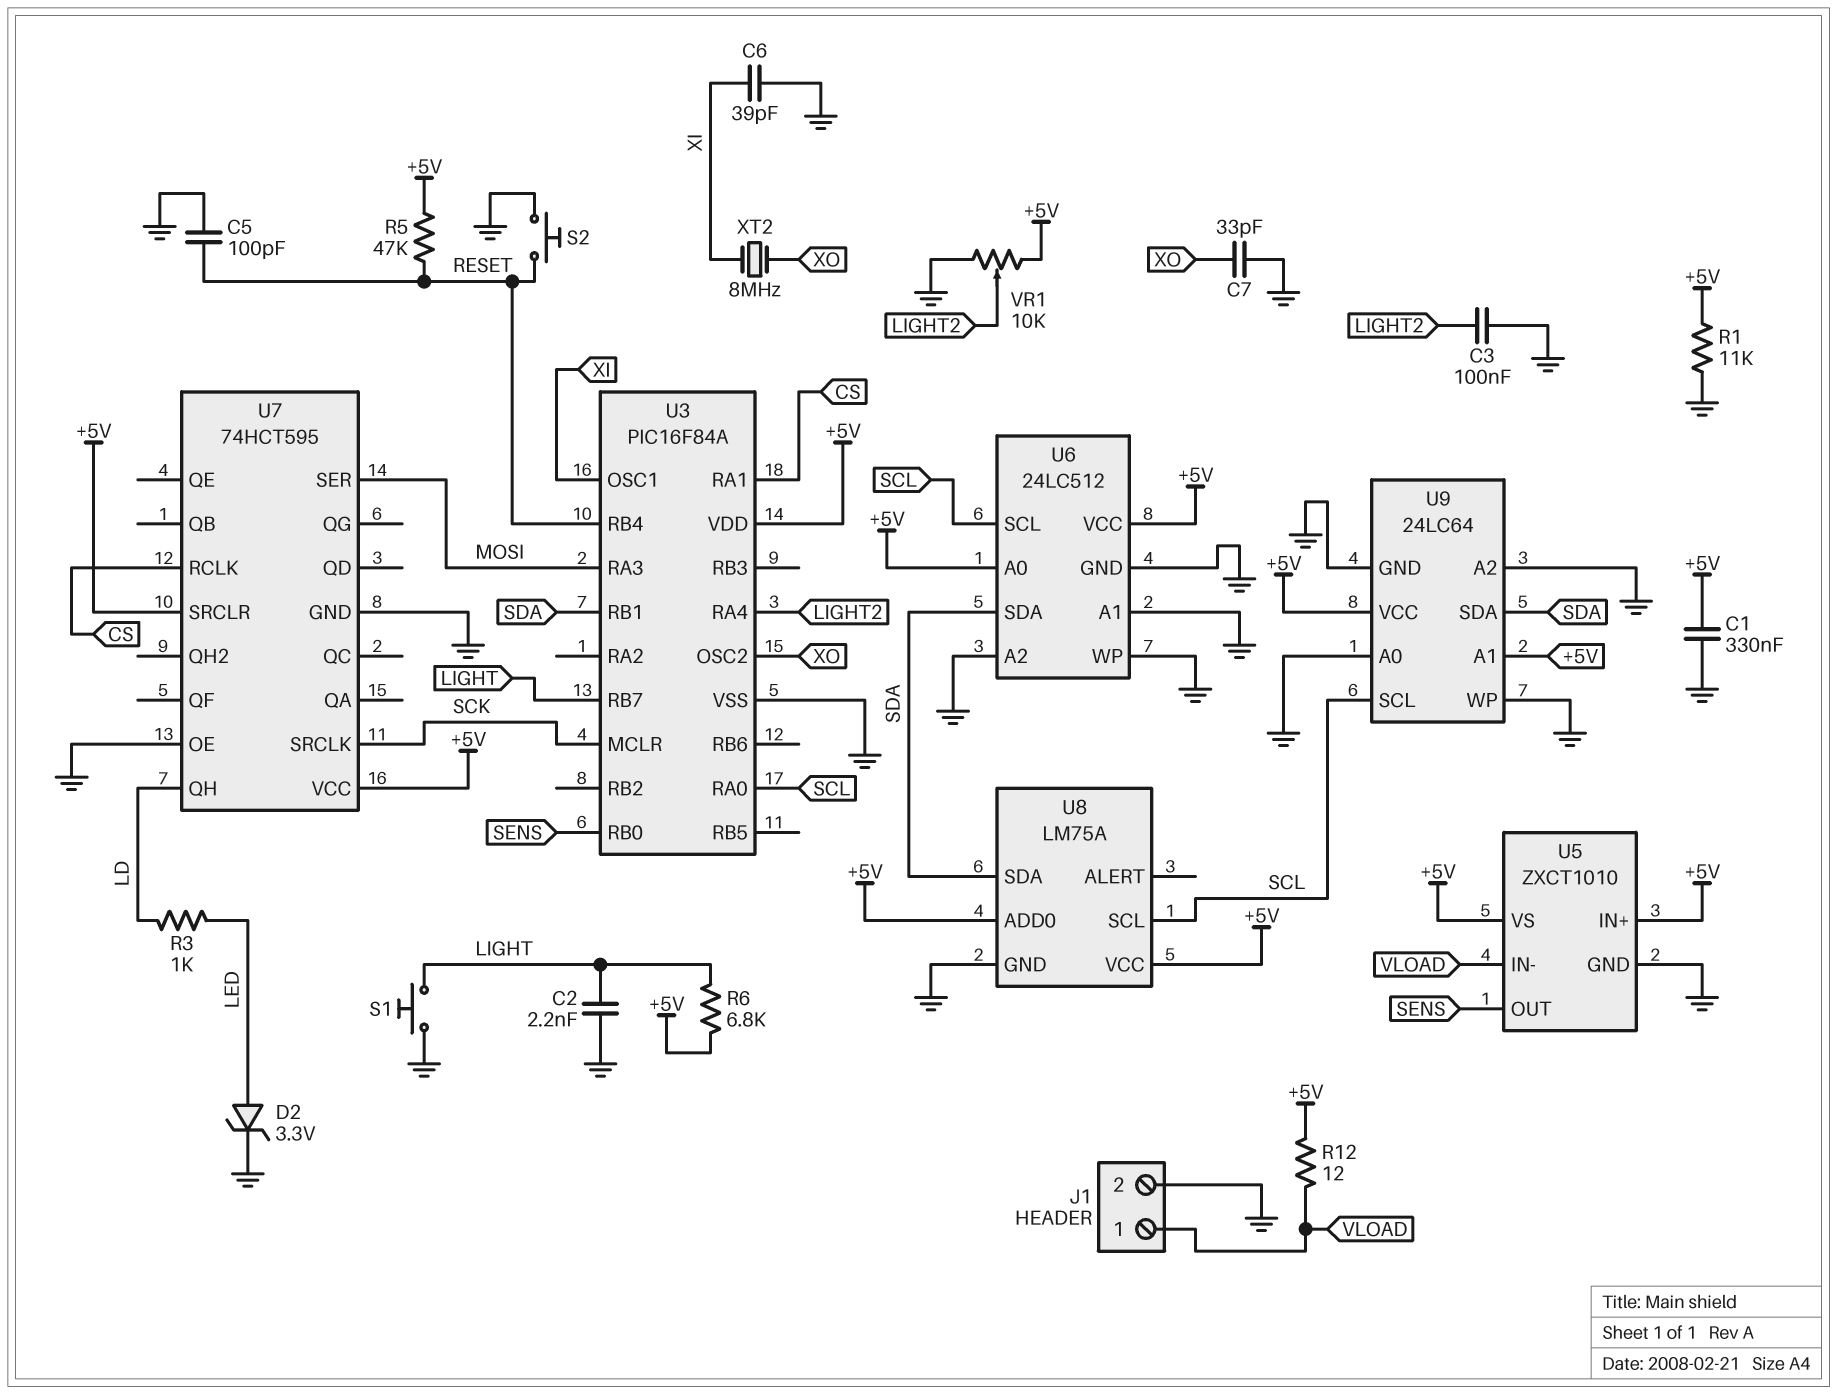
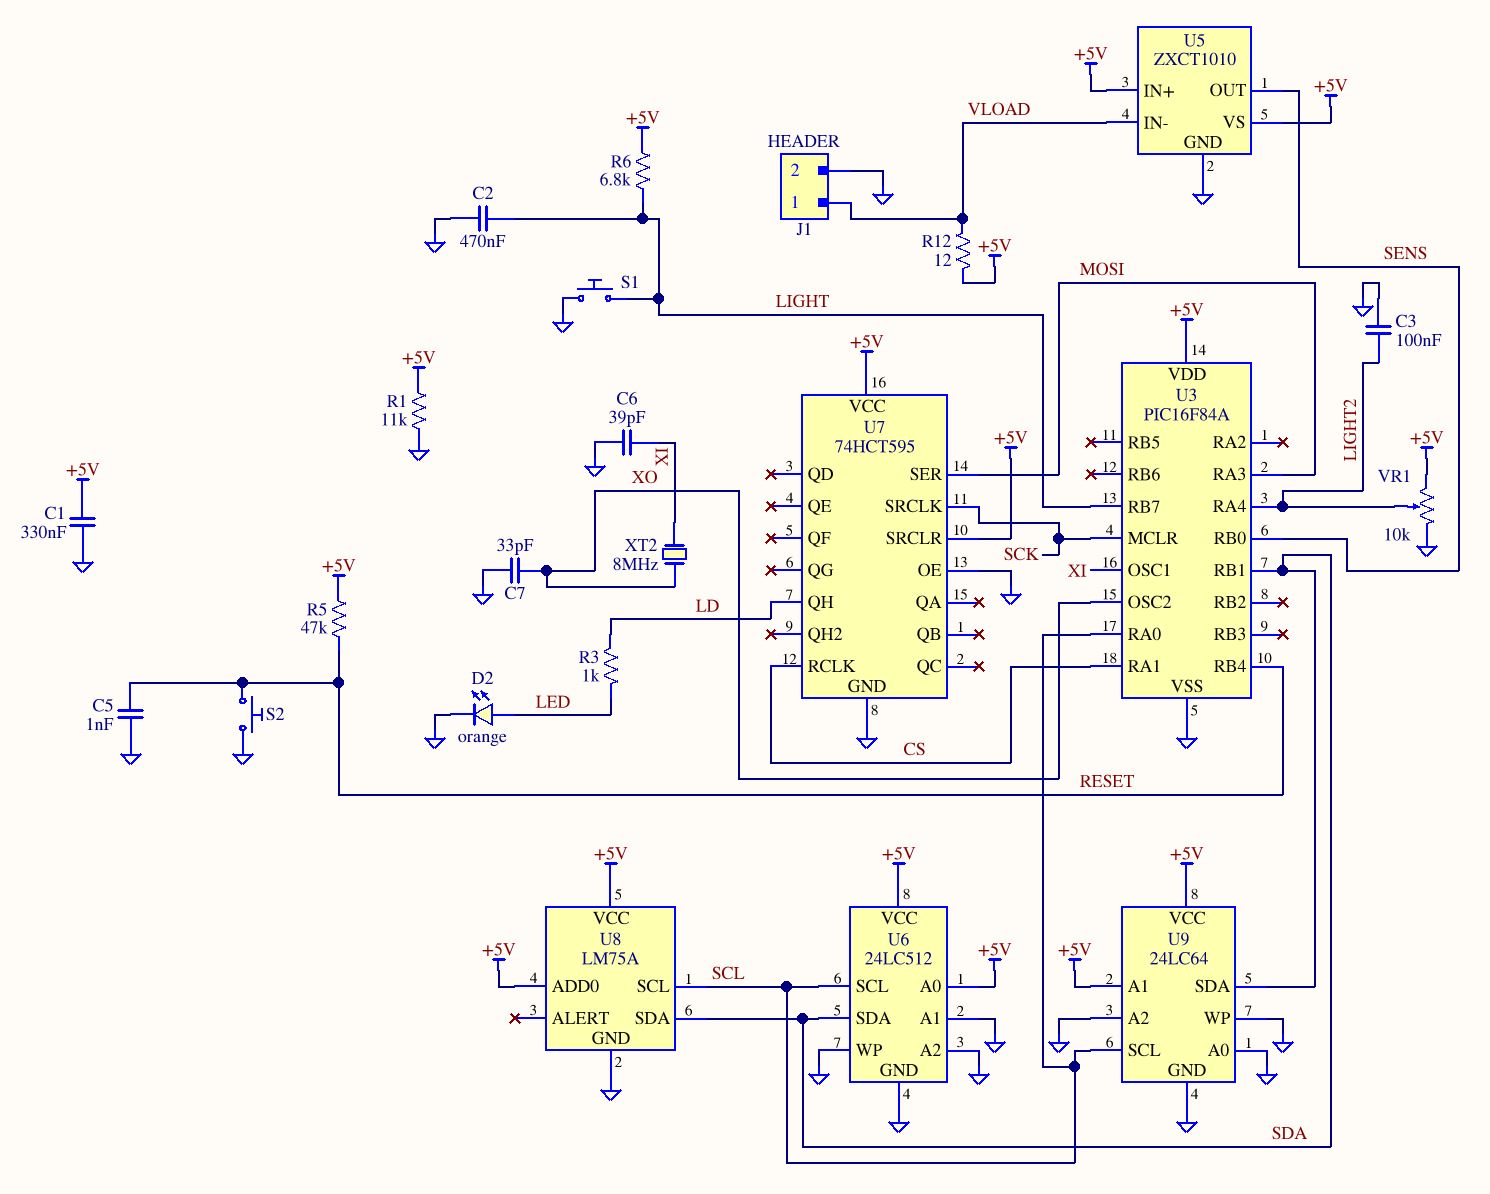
C2: 2.2nF (GND, LIGHT) -> 470nF (GND, LIGHT)
C5: 100pF (GND, RESET) -> 1nF (GND, RESET)
D2: zener 3.3V (A LED, K GND) -> LED orange (A LED, K GND)

